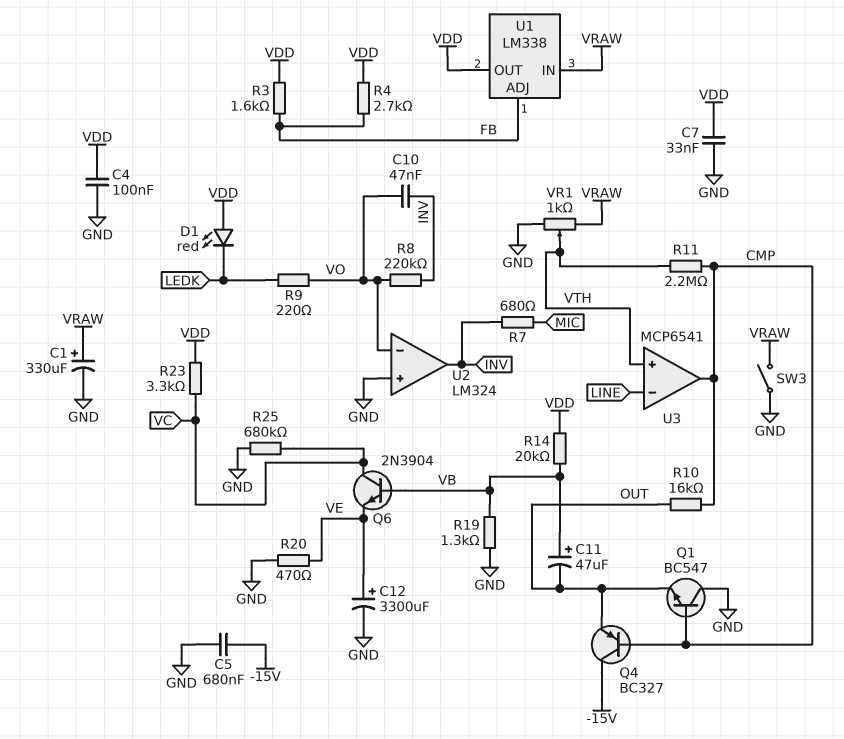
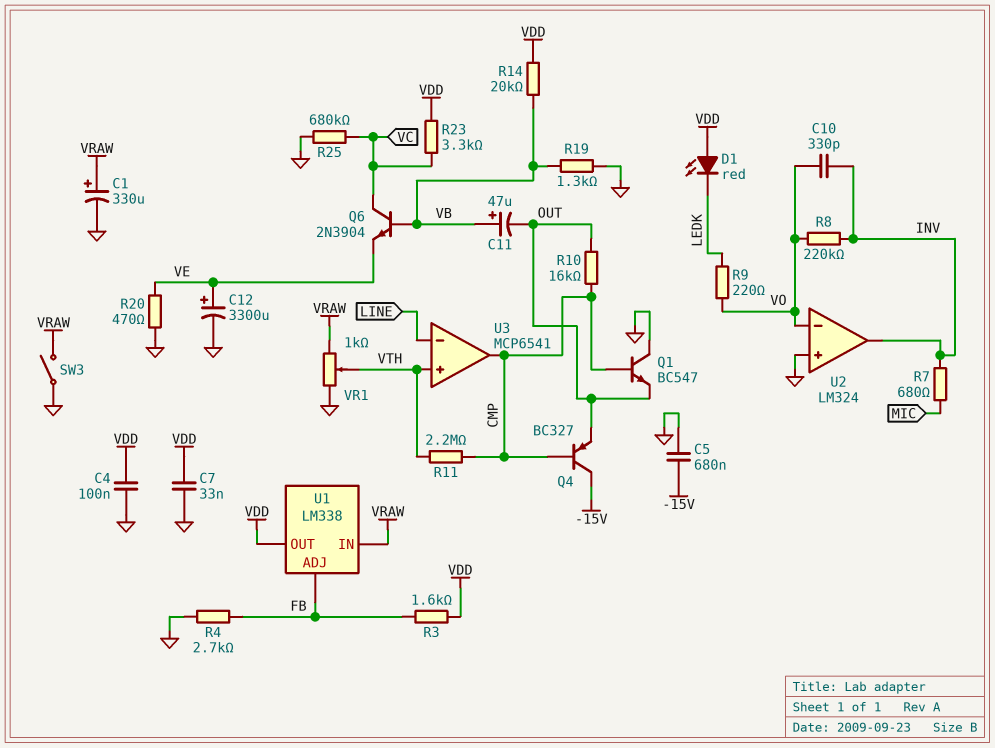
C10: 47nF (INV, VO) -> 330pF (INV, VO)
R4: 2.7k (FB, VDD) -> 2.7k (FB, GND)

